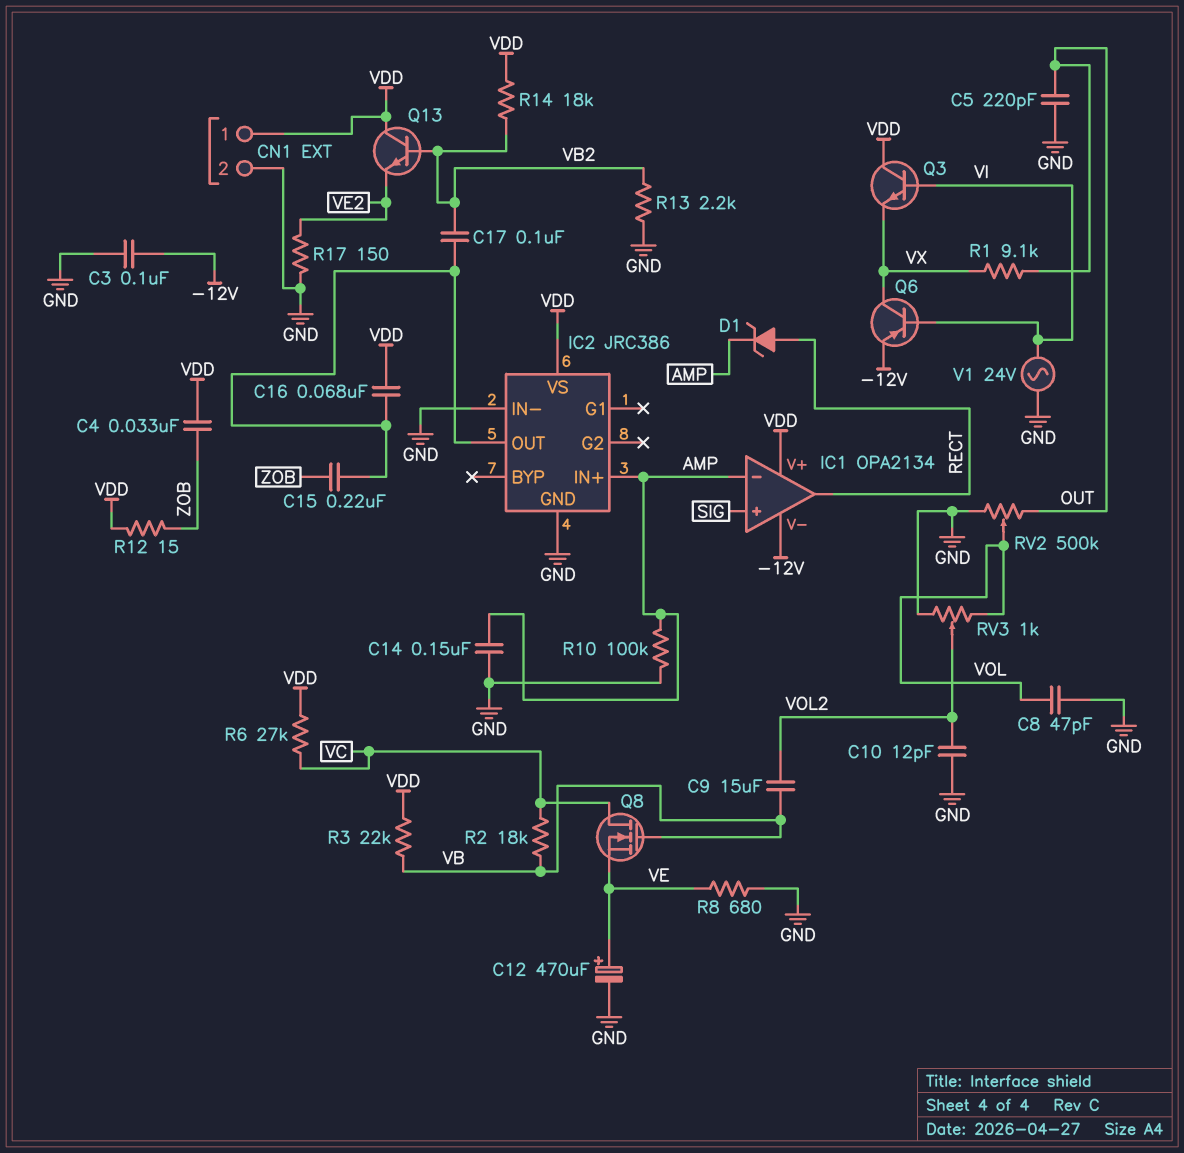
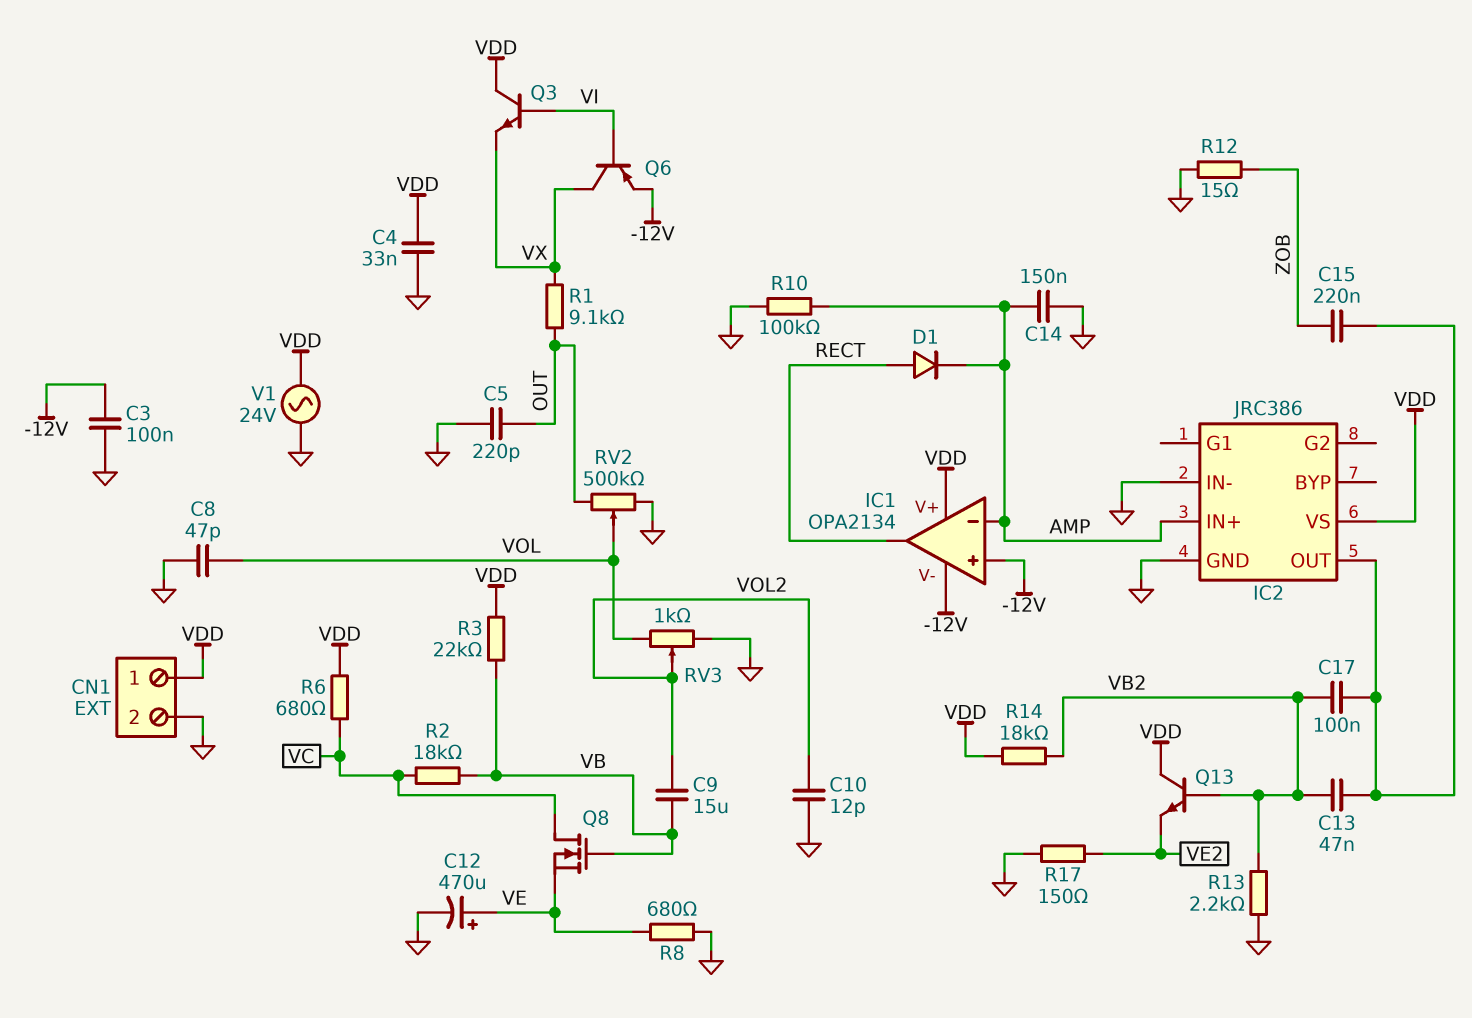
C4: 33nF (VDD, ZOB) -> 33nF (GND, VDD)
C13: none -> 47nF (IC2/OUT, VB2)
C16: 68nF (IC2/OUT, VDD) -> none
D1: zener (A RECT, K AMP) -> diode (A RECT, K AMP)
IC1 pin in+: SIG -> -12V
R6: 27k (VC, VDD) -> 680 (VC, VDD)
R12: 15 (VDD, ZOB) -> 15 (GND, ZOB)
V1: AC 24V (GND, VI) -> AC 24V (GND, VDD)

